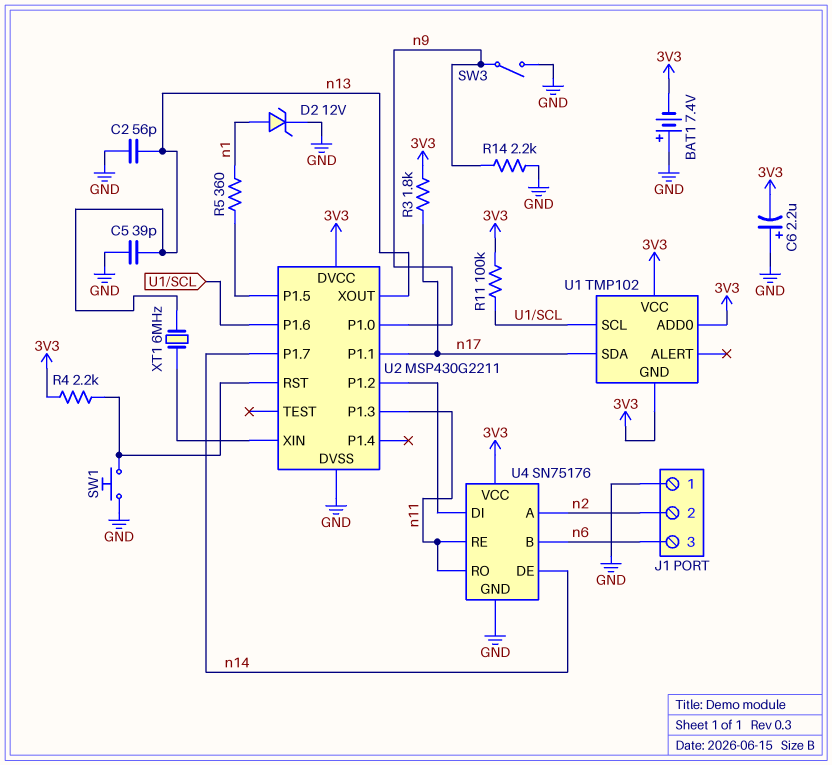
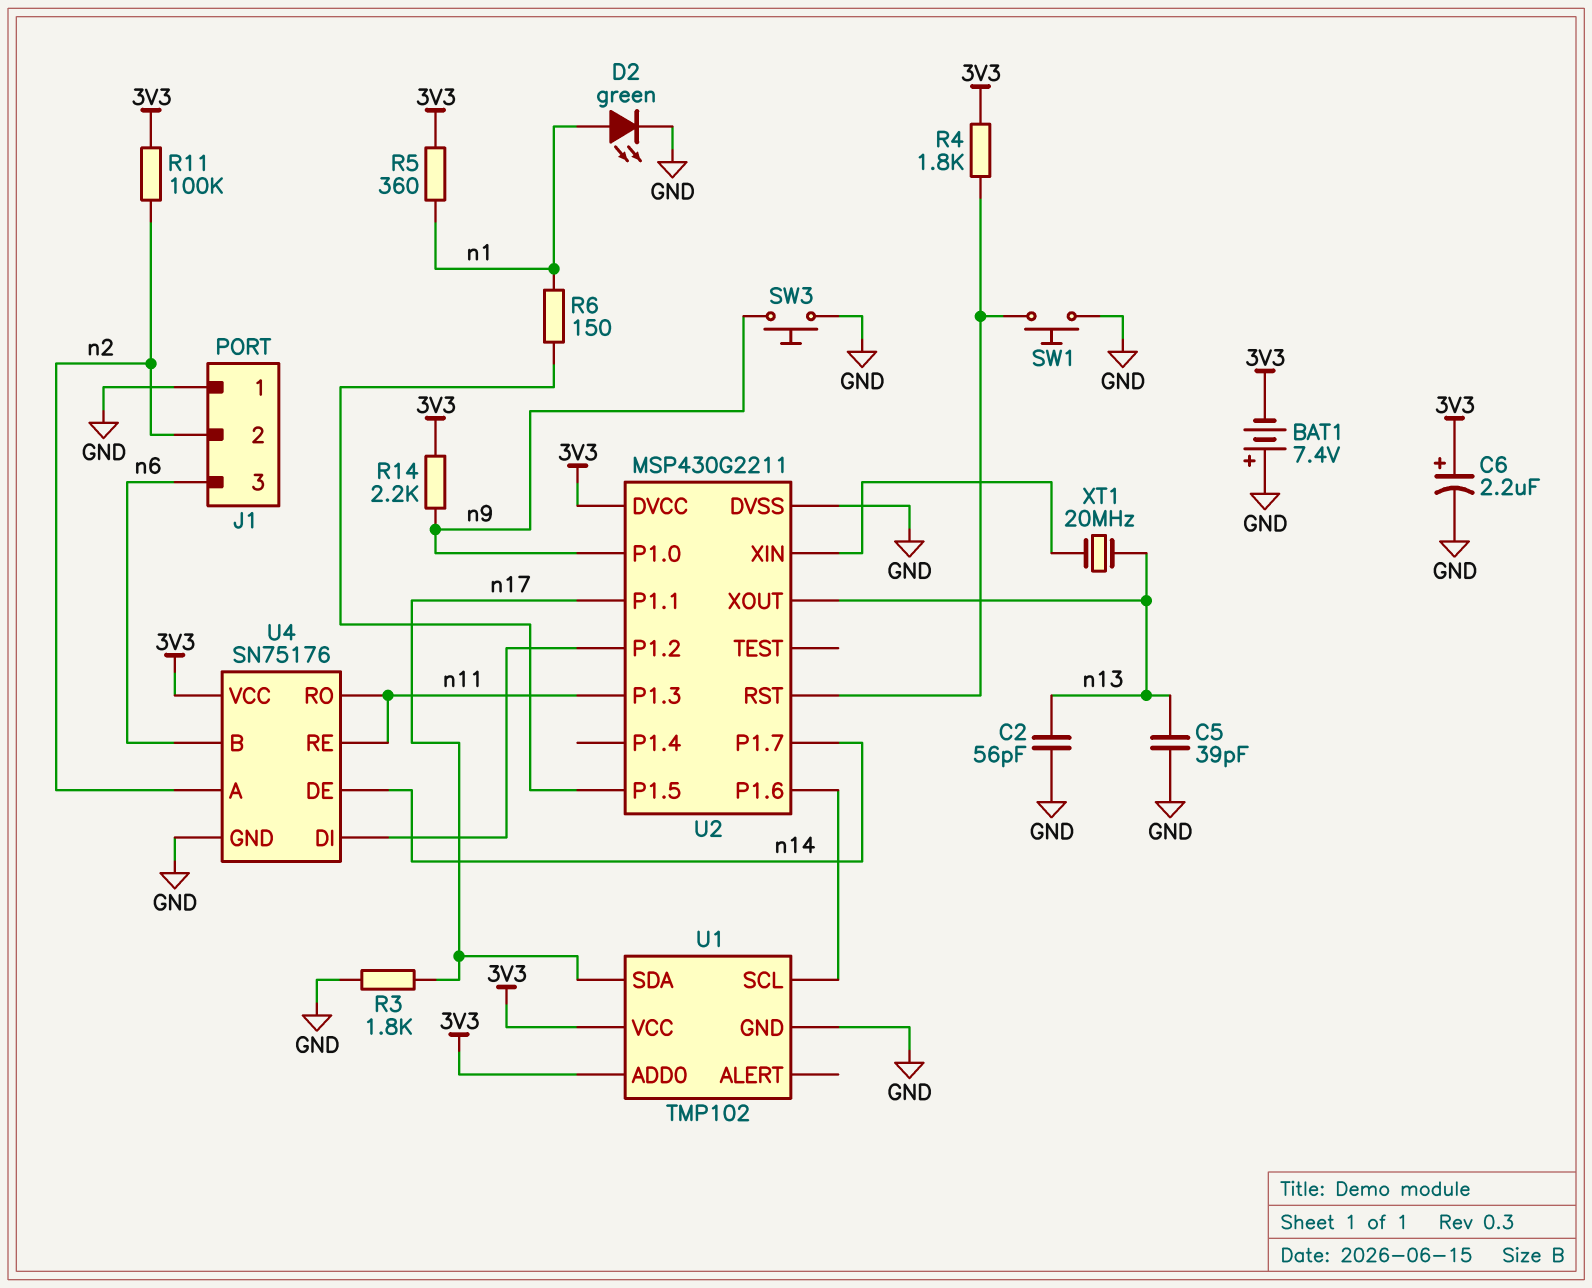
C6: 2.2uF (plus GND, minus 3V3) -> 2.2uF (plus 3V3, minus GND)
D2: zener 12V (A n1, K GND) -> LED green (A n1, K GND)
R3: 1.8k (3V3, n17) -> 1.8k (GND, n17)
R4: 2.2k (3V3, U2/RST) -> 1.8k (3V3, U2/RST)
R5: 360 (U2/P1.5, n1) -> 360 (3V3, n1)
R6: none -> 150 (U2/P1.5, n1)
R11: 100k (3V3, U1/SCL) -> 100k (3V3, n2)
R14: 2.2k (GND, n9) -> 2.2k (3V3, n9)
SW3: switch (GND, n9) -> button (GND, n9)
U1 pin GND: 3V3 -> GND
XT1: 6MHz (U2/XIN, n13) -> 20MHz (U2/XIN, n13)

